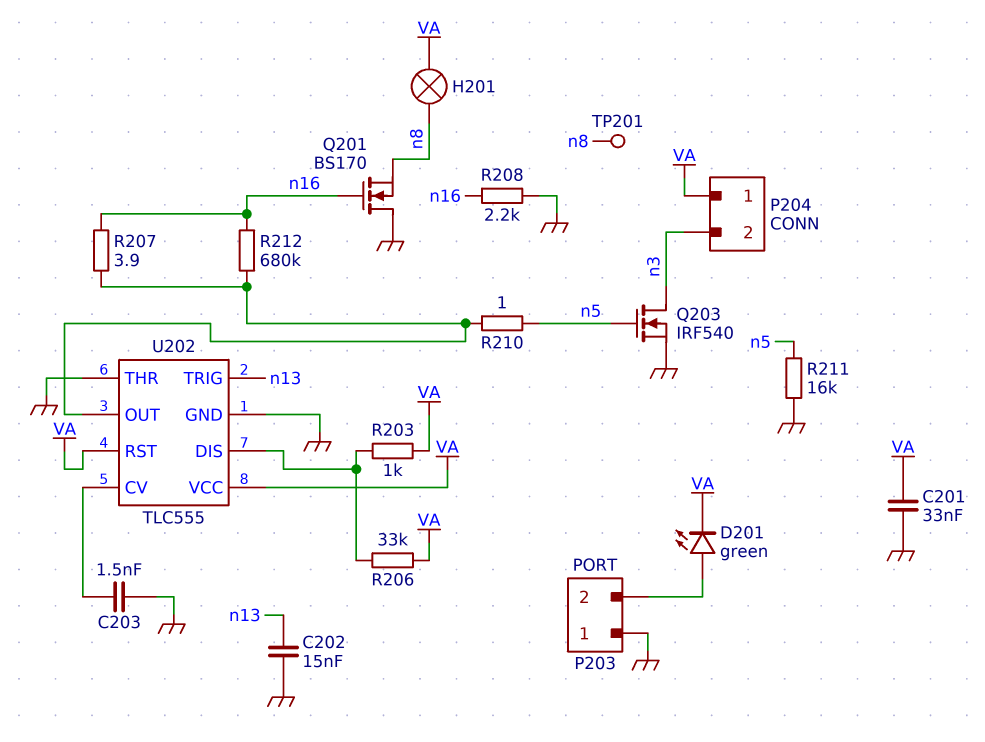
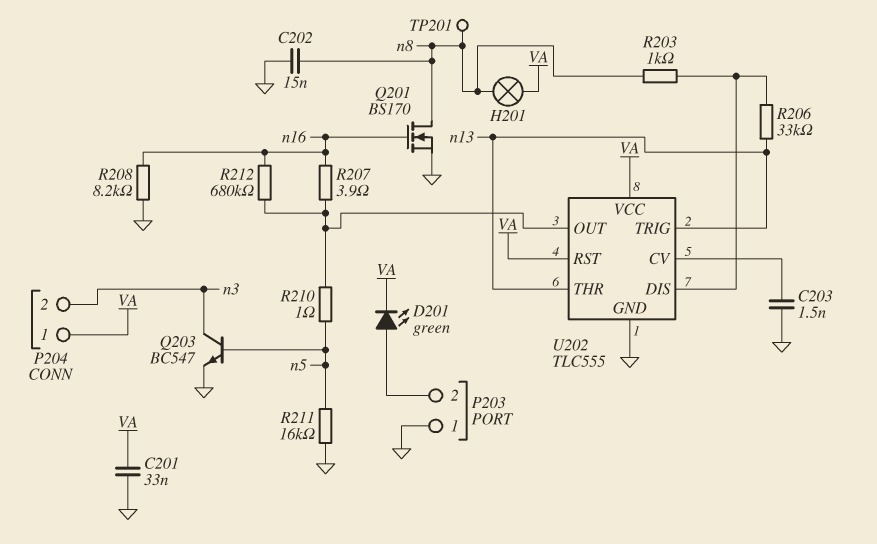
C202: 15nF (GND, n13) -> 15nF (GND, n8)
Q201: NMOS BS170 (G n16, D GND, S n8) -> NMOS BS170 (G n16, D n8, S GND)
Q203: NMOS IRF540 (G n5, D n3, S GND) -> NPN BC547 (B n5, C n3, E GND)
R203: 1k (U202/DIS, VA) -> 1k (U202/DIS, n8)
R206: 33k (U202/DIS, VA) -> 33k (U202/DIS, n13)
R208: 2.2k (GND, n16) -> 8.2k (GND, n16)
U202 pin THR: GND -> n13

